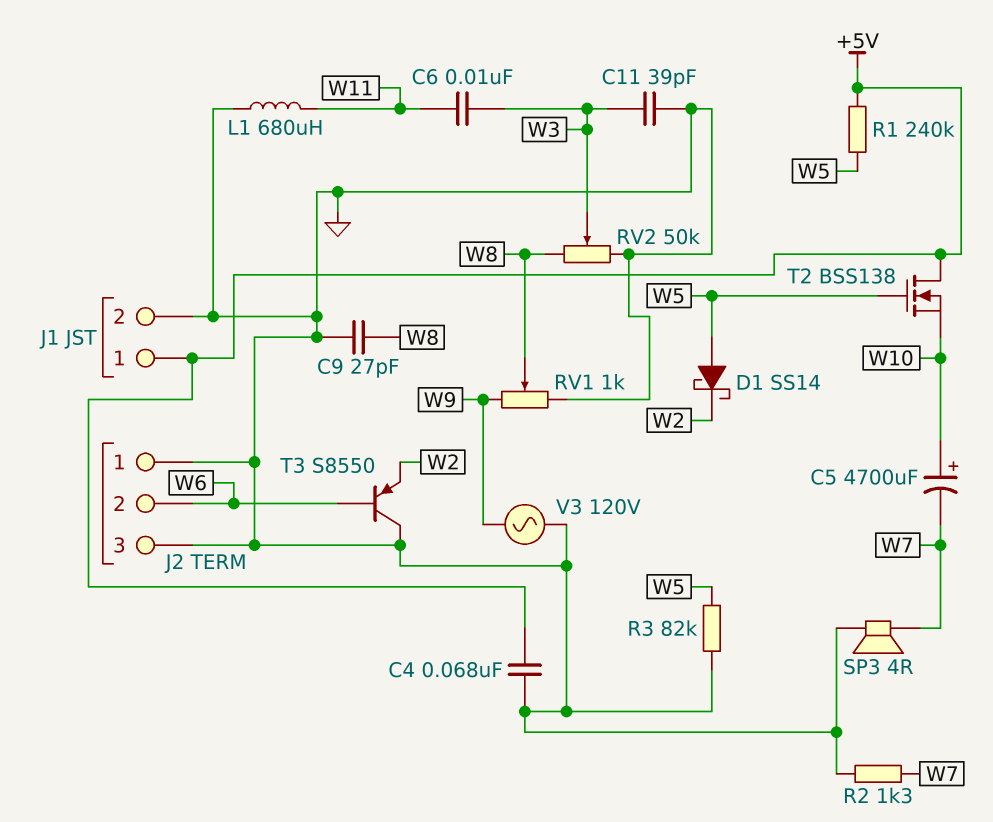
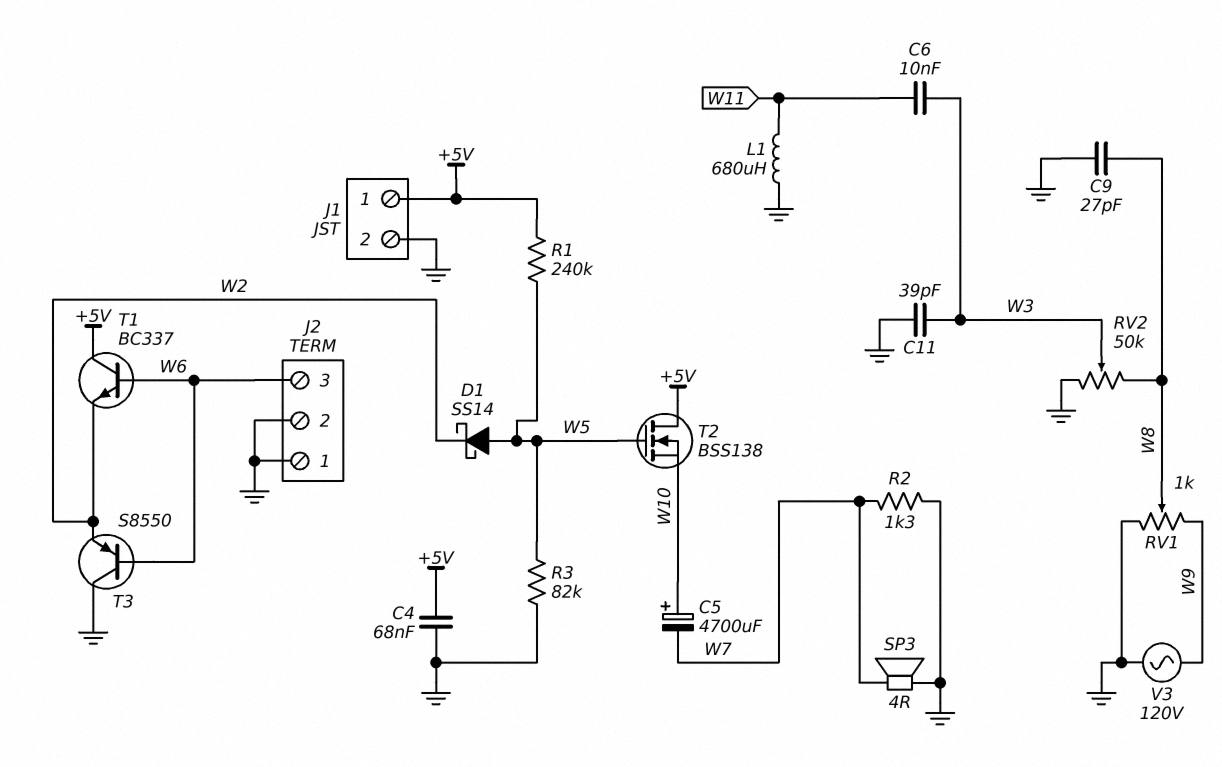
J2 pin 2: W6 -> GND
J2 pin 3: GND -> W6
T1: none -> NPN BC337 (B W6, C +5V, E W2)

